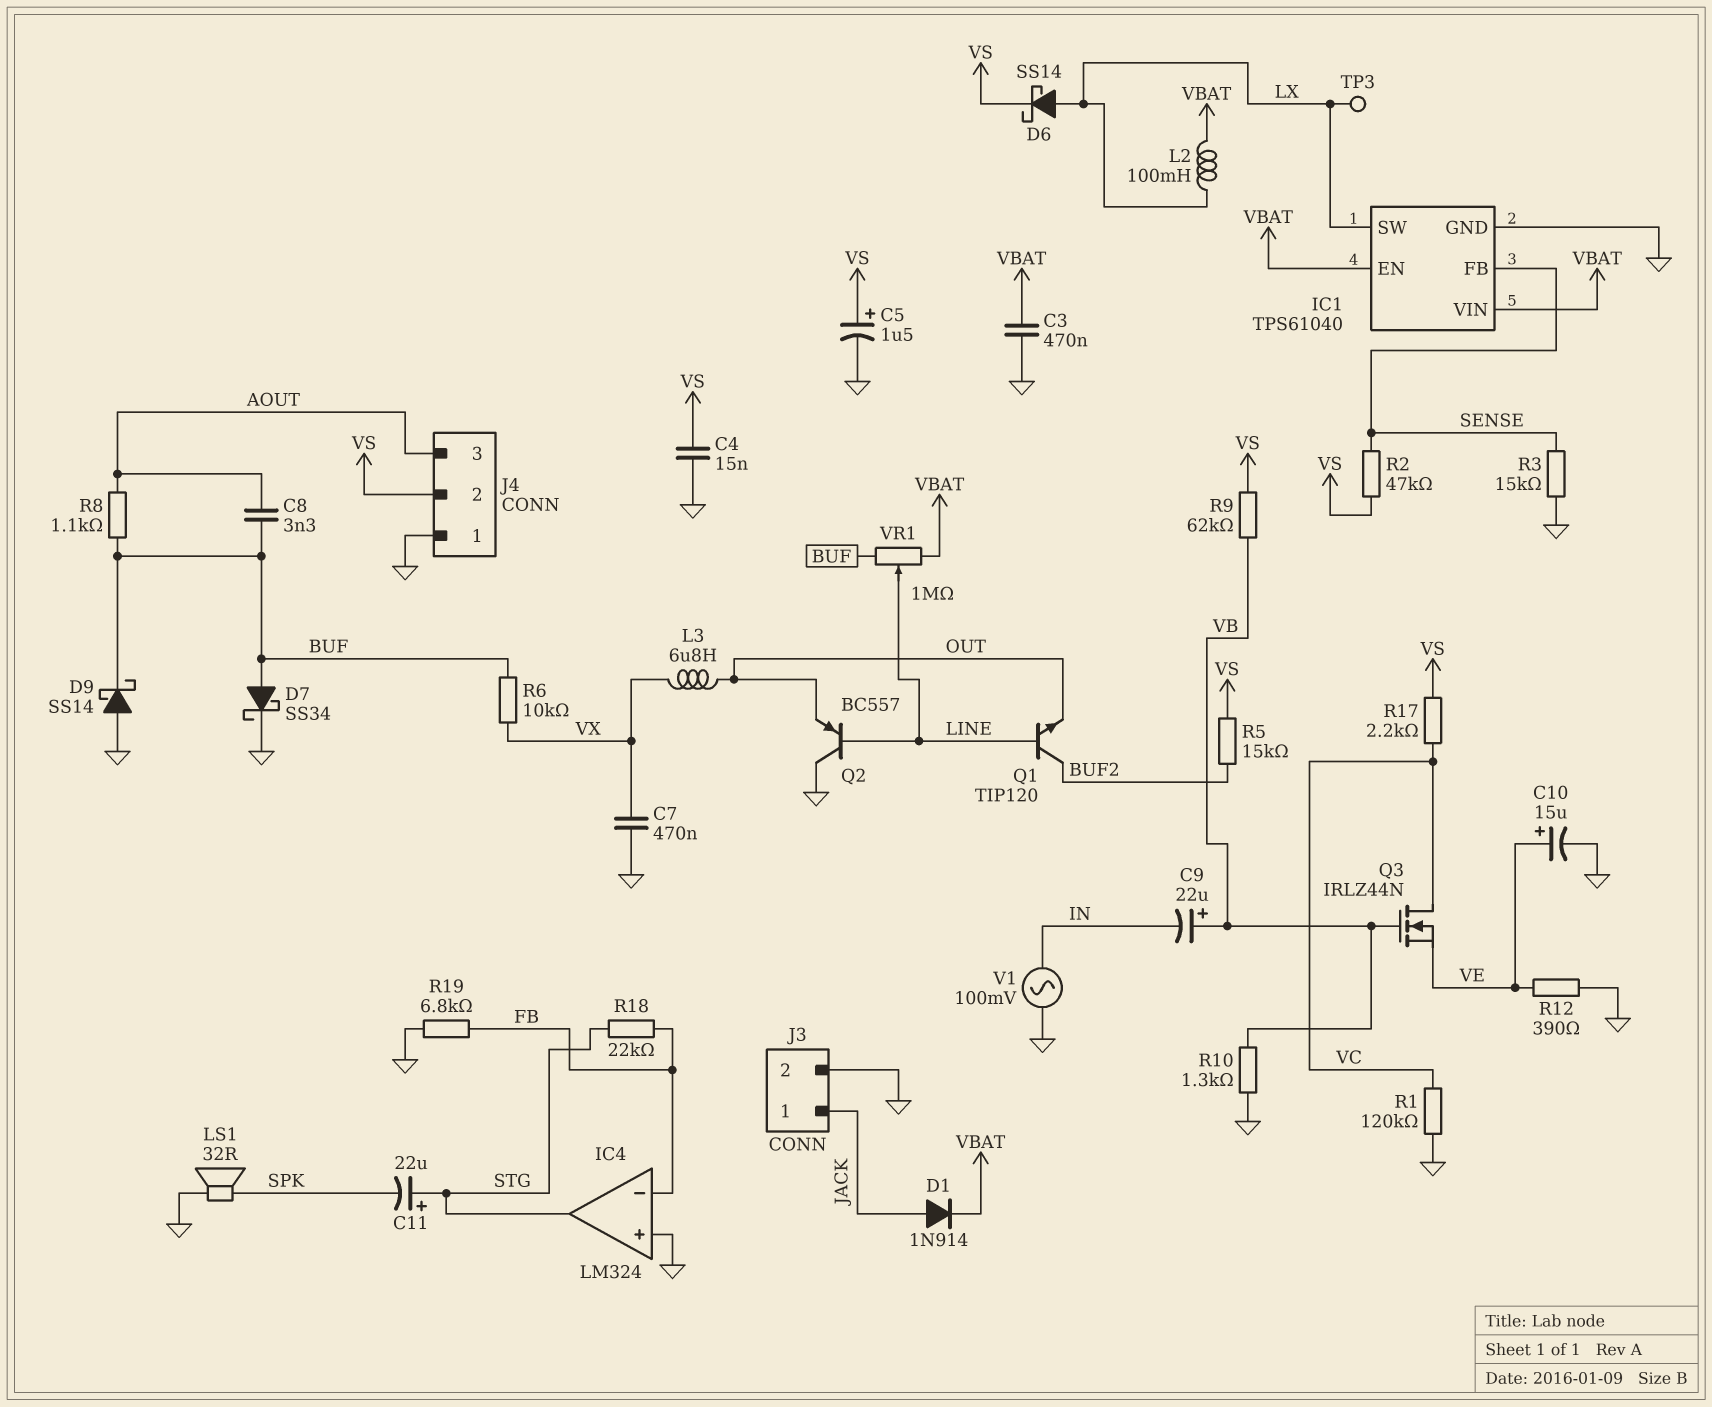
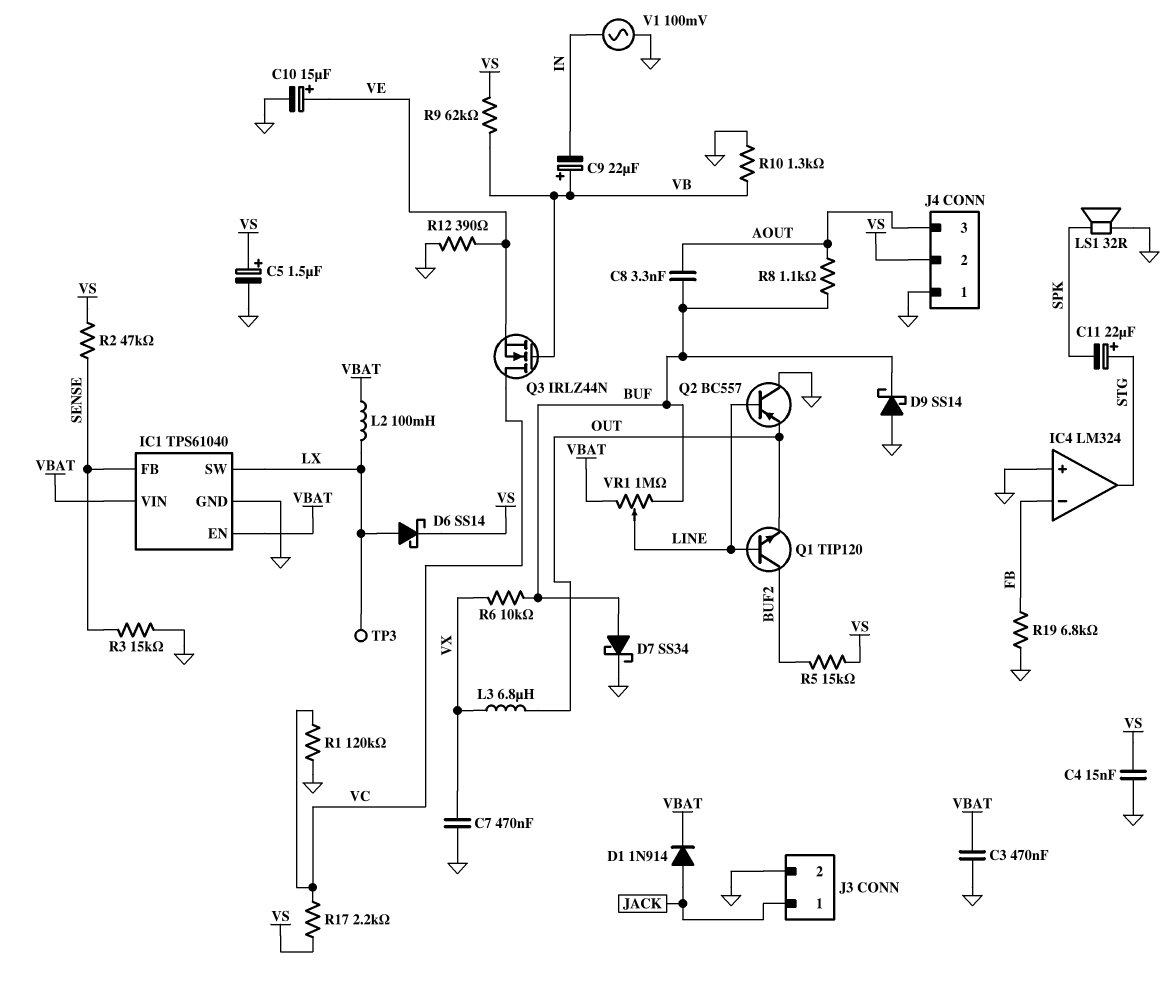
R18: 22k (FB, STG) -> none

